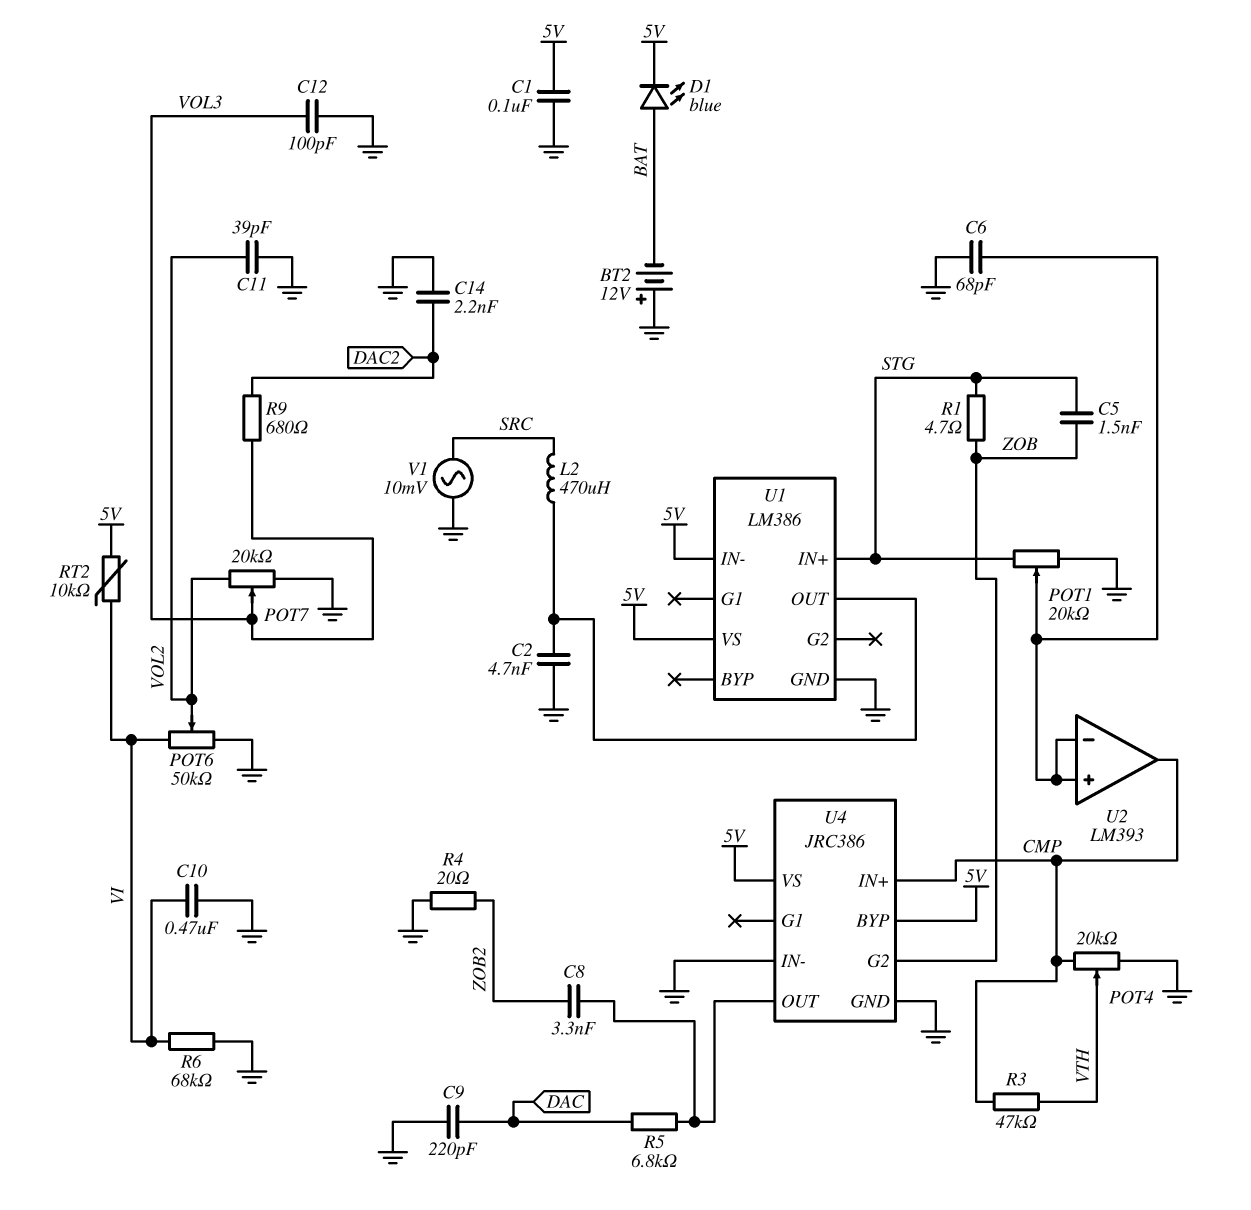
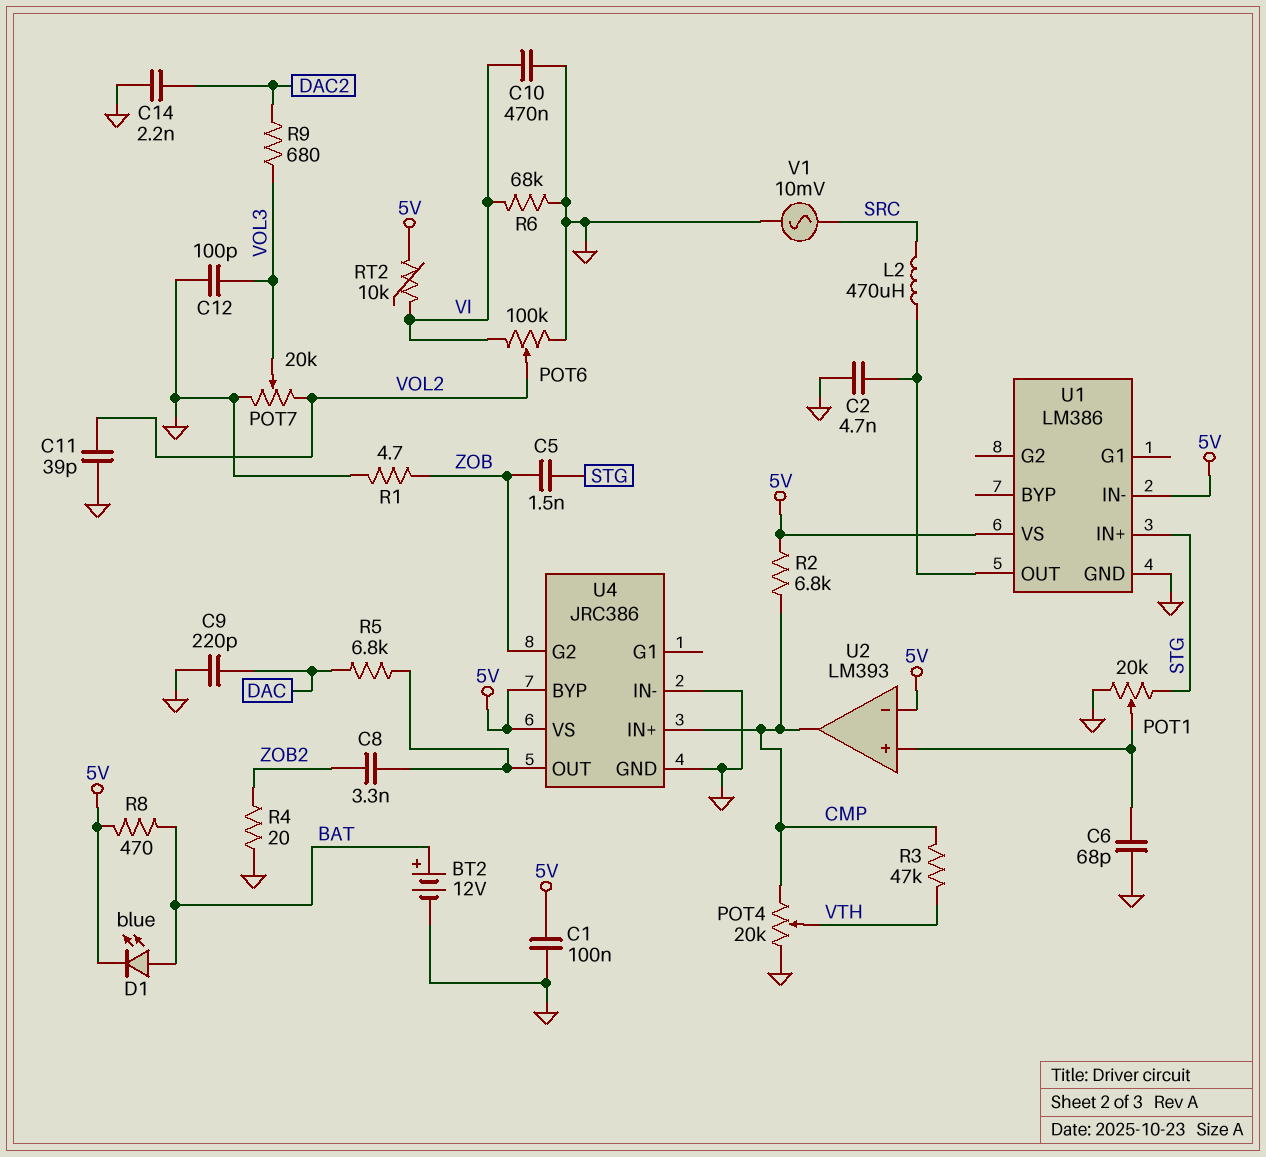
BT2: 12V (plus GND, minus BAT) -> 12V (plus BAT, minus GND)
POT6: 50k (GND, VI, wiper VOL2) -> 100k (GND, VI, wiper VOL2)
R1: 4.7 (STG, ZOB) -> 4.7 (GND, ZOB)
R2: none -> 6.8k (5V, CMP)
R8: none -> 470 (5V, BAT)
U2 pin in-: U2/in+ -> 5V

